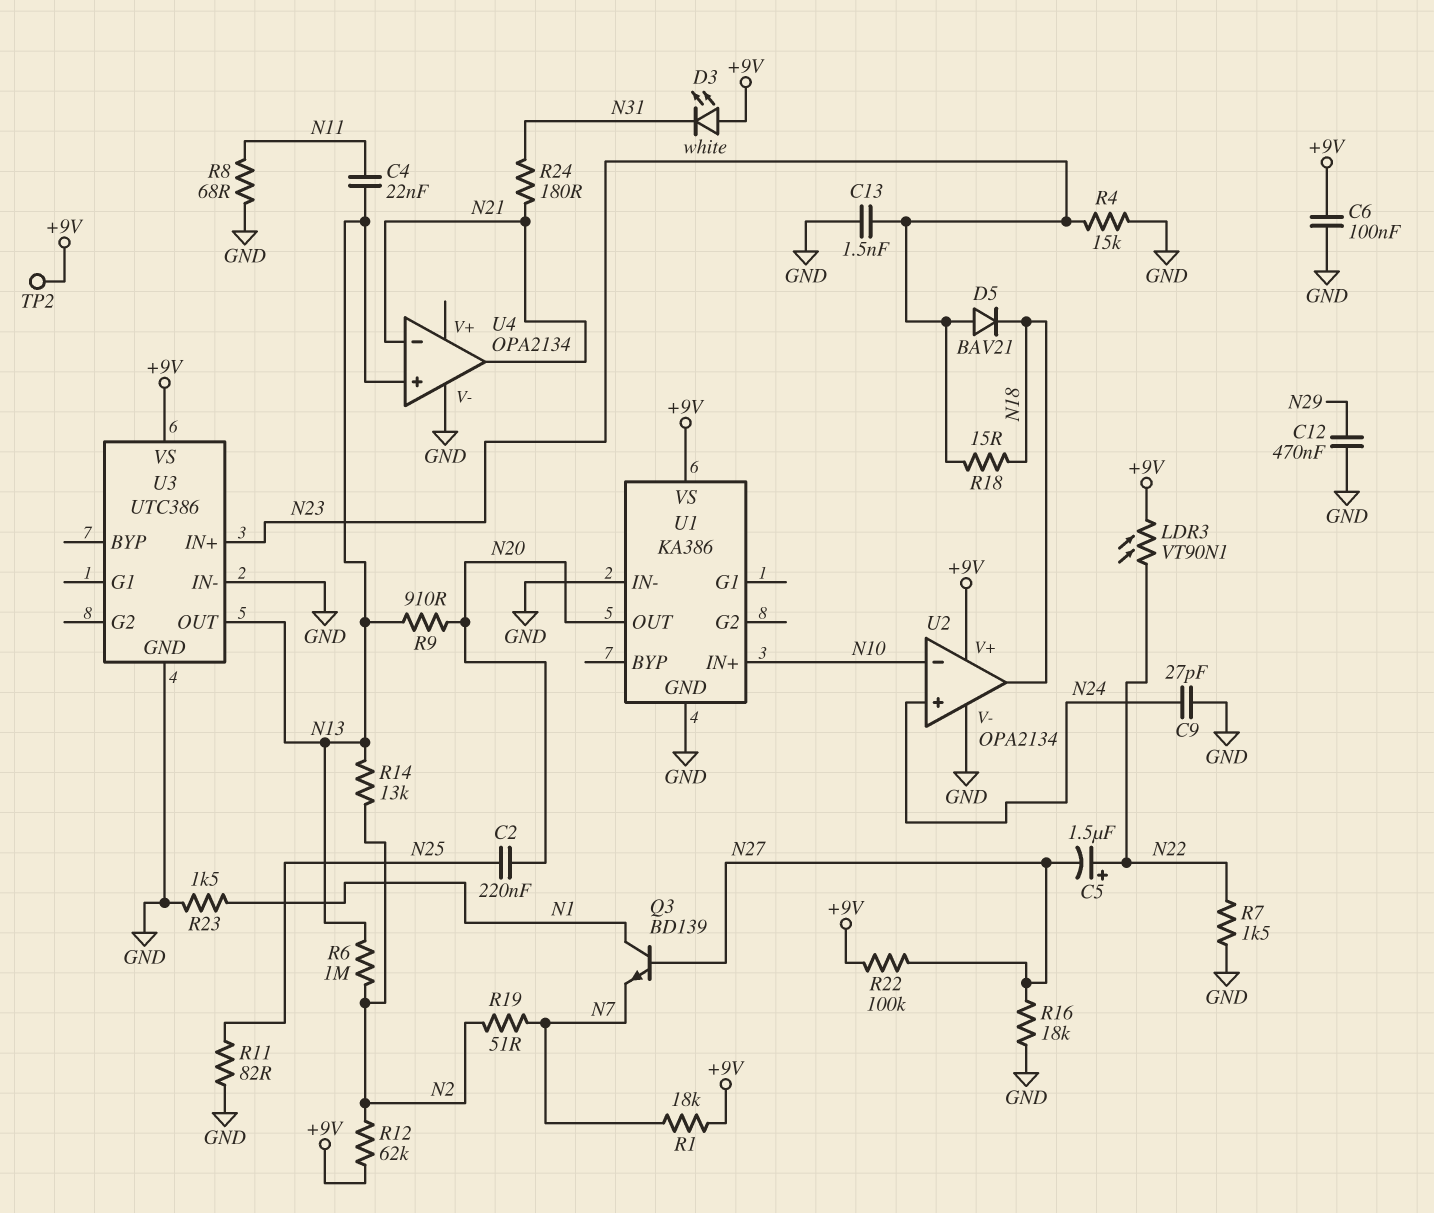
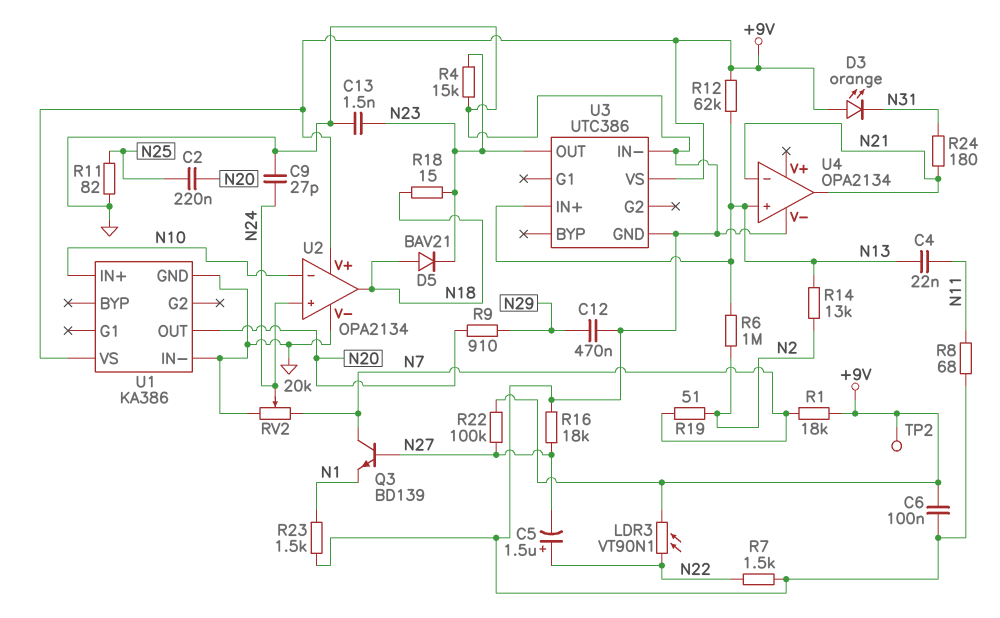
D3: LED white (A +9V, K N31) -> LED orange (A +9V, K N31)
D5: diode BAV21 (A N23, K N18) -> diode BAV21 (A N18, K N23)
Q3: NPN BD139 (B N27, C N1, E N7) -> NPN BD139 (B N27, C N7, E N1)
R9: 910 (N13, N20) -> 910 (N20, N29)
R12: 62k (+9V, N2) -> 62k (+9V, N13)
RV2: none -> 20k (GND, N7, wiper N24)
U3 pin IN+: N23 -> N13
U3 pin OUT: N13 -> N23

